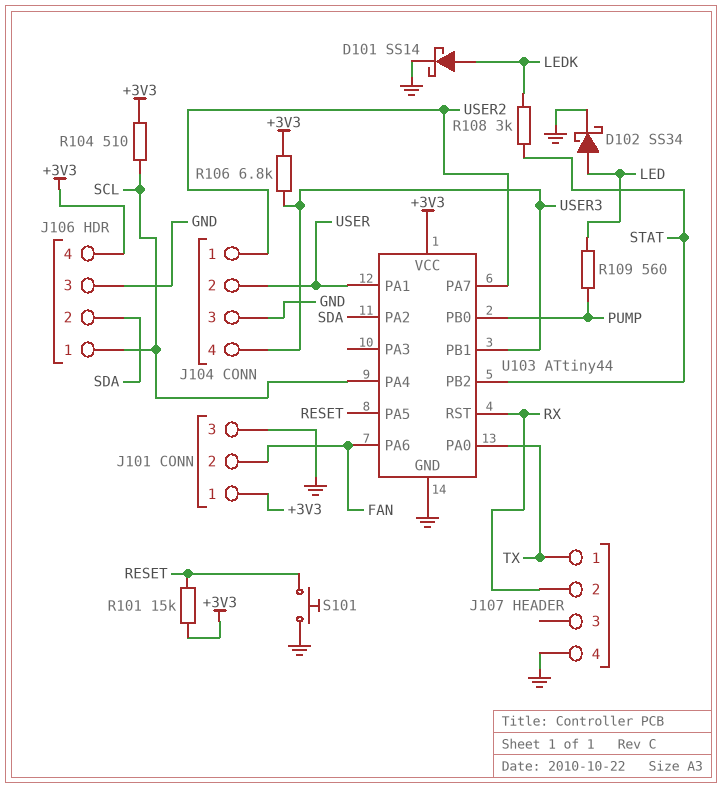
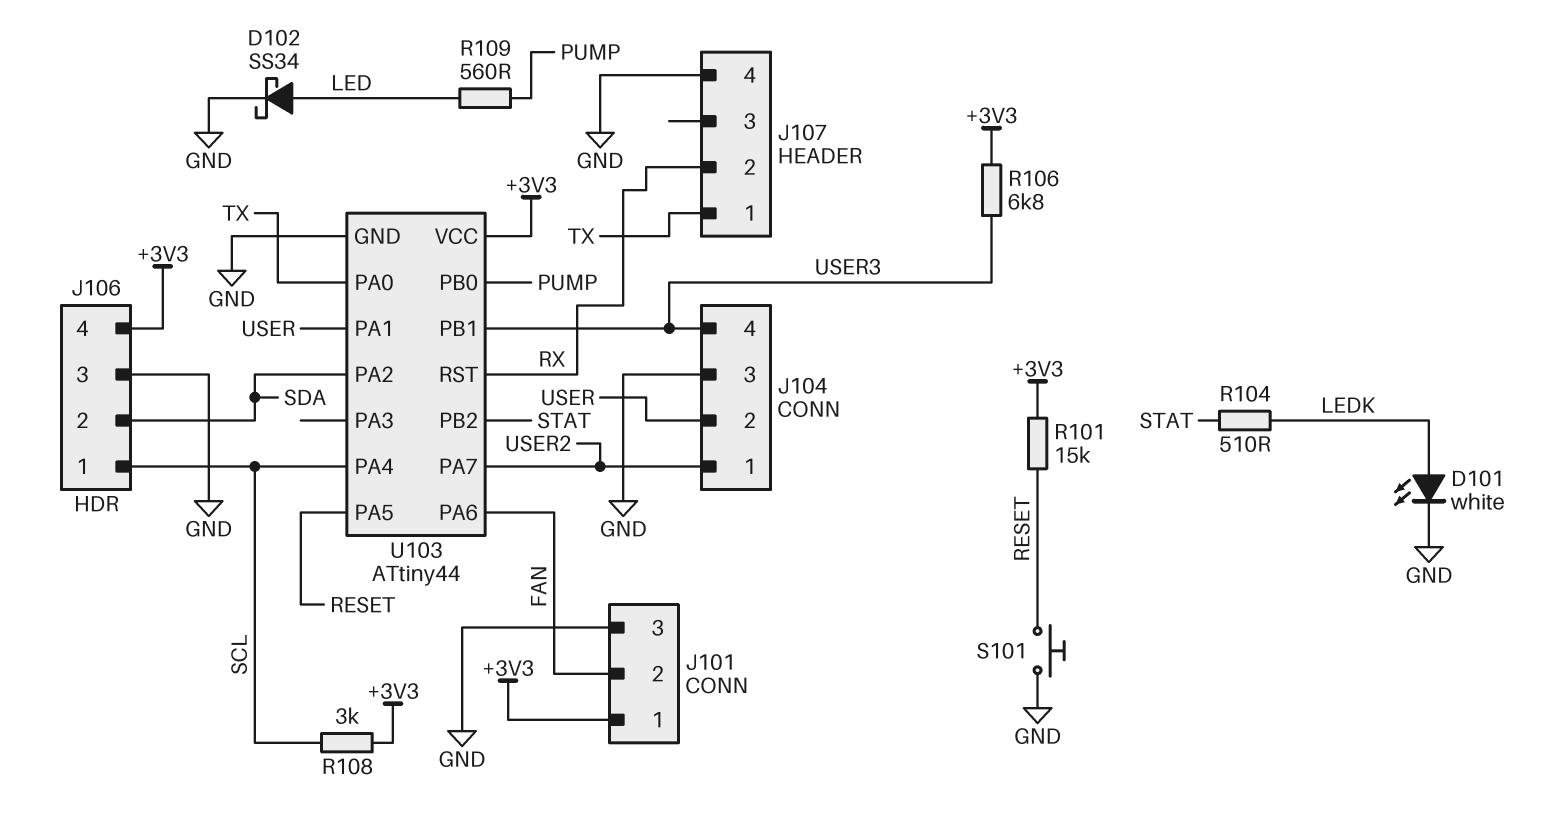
D101: schottky SS14 (A LEDK, K GND) -> LED white (A LEDK, K GND)
R104: 510 (+3V3, SCL) -> 510 (LEDK, STAT)
R108: 3k (LEDK, STAT) -> 3k (+3V3, SCL)

